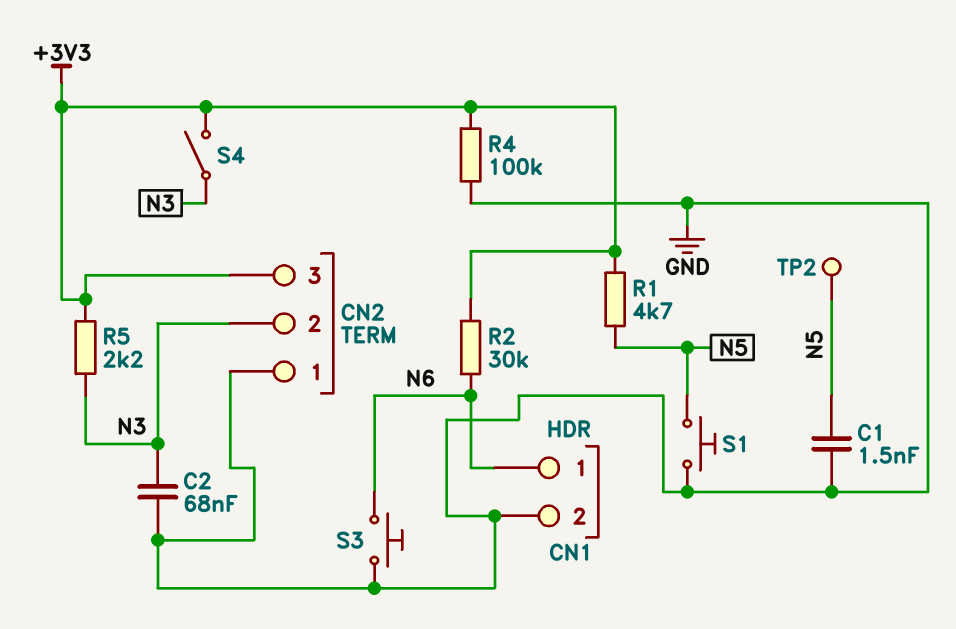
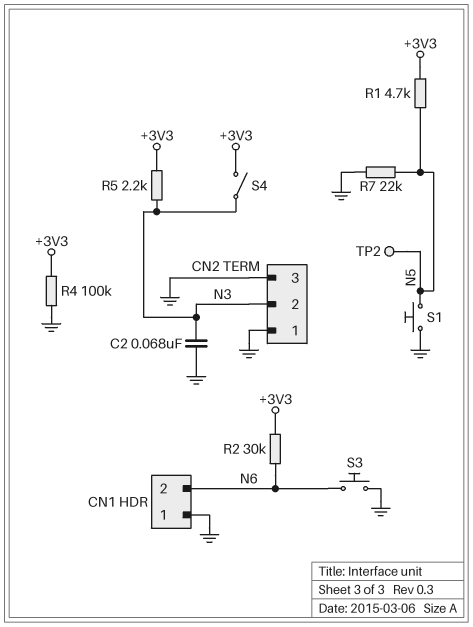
C1: 1.5nF (GND, N5) -> none
CN1 pin 1: N6 -> GND
CN1 pin 2: GND -> N6
CN2 pin 3: +3V3 -> GND
R7: none -> 22k (GND, N5)

